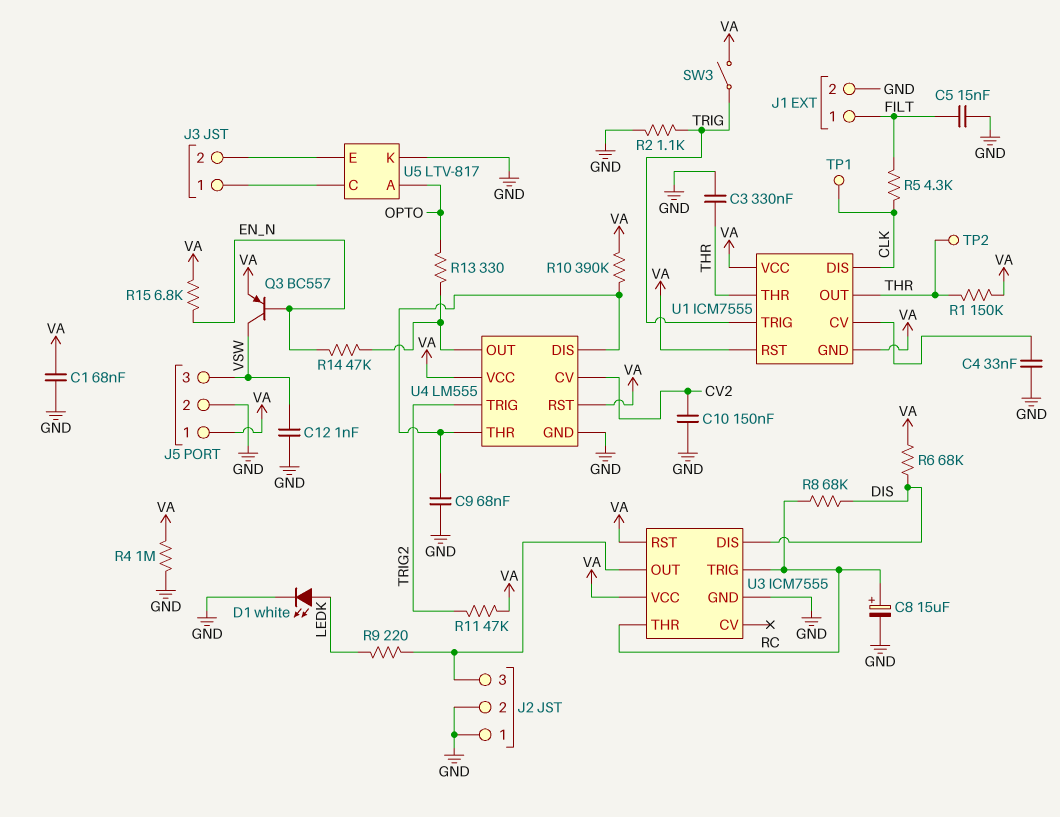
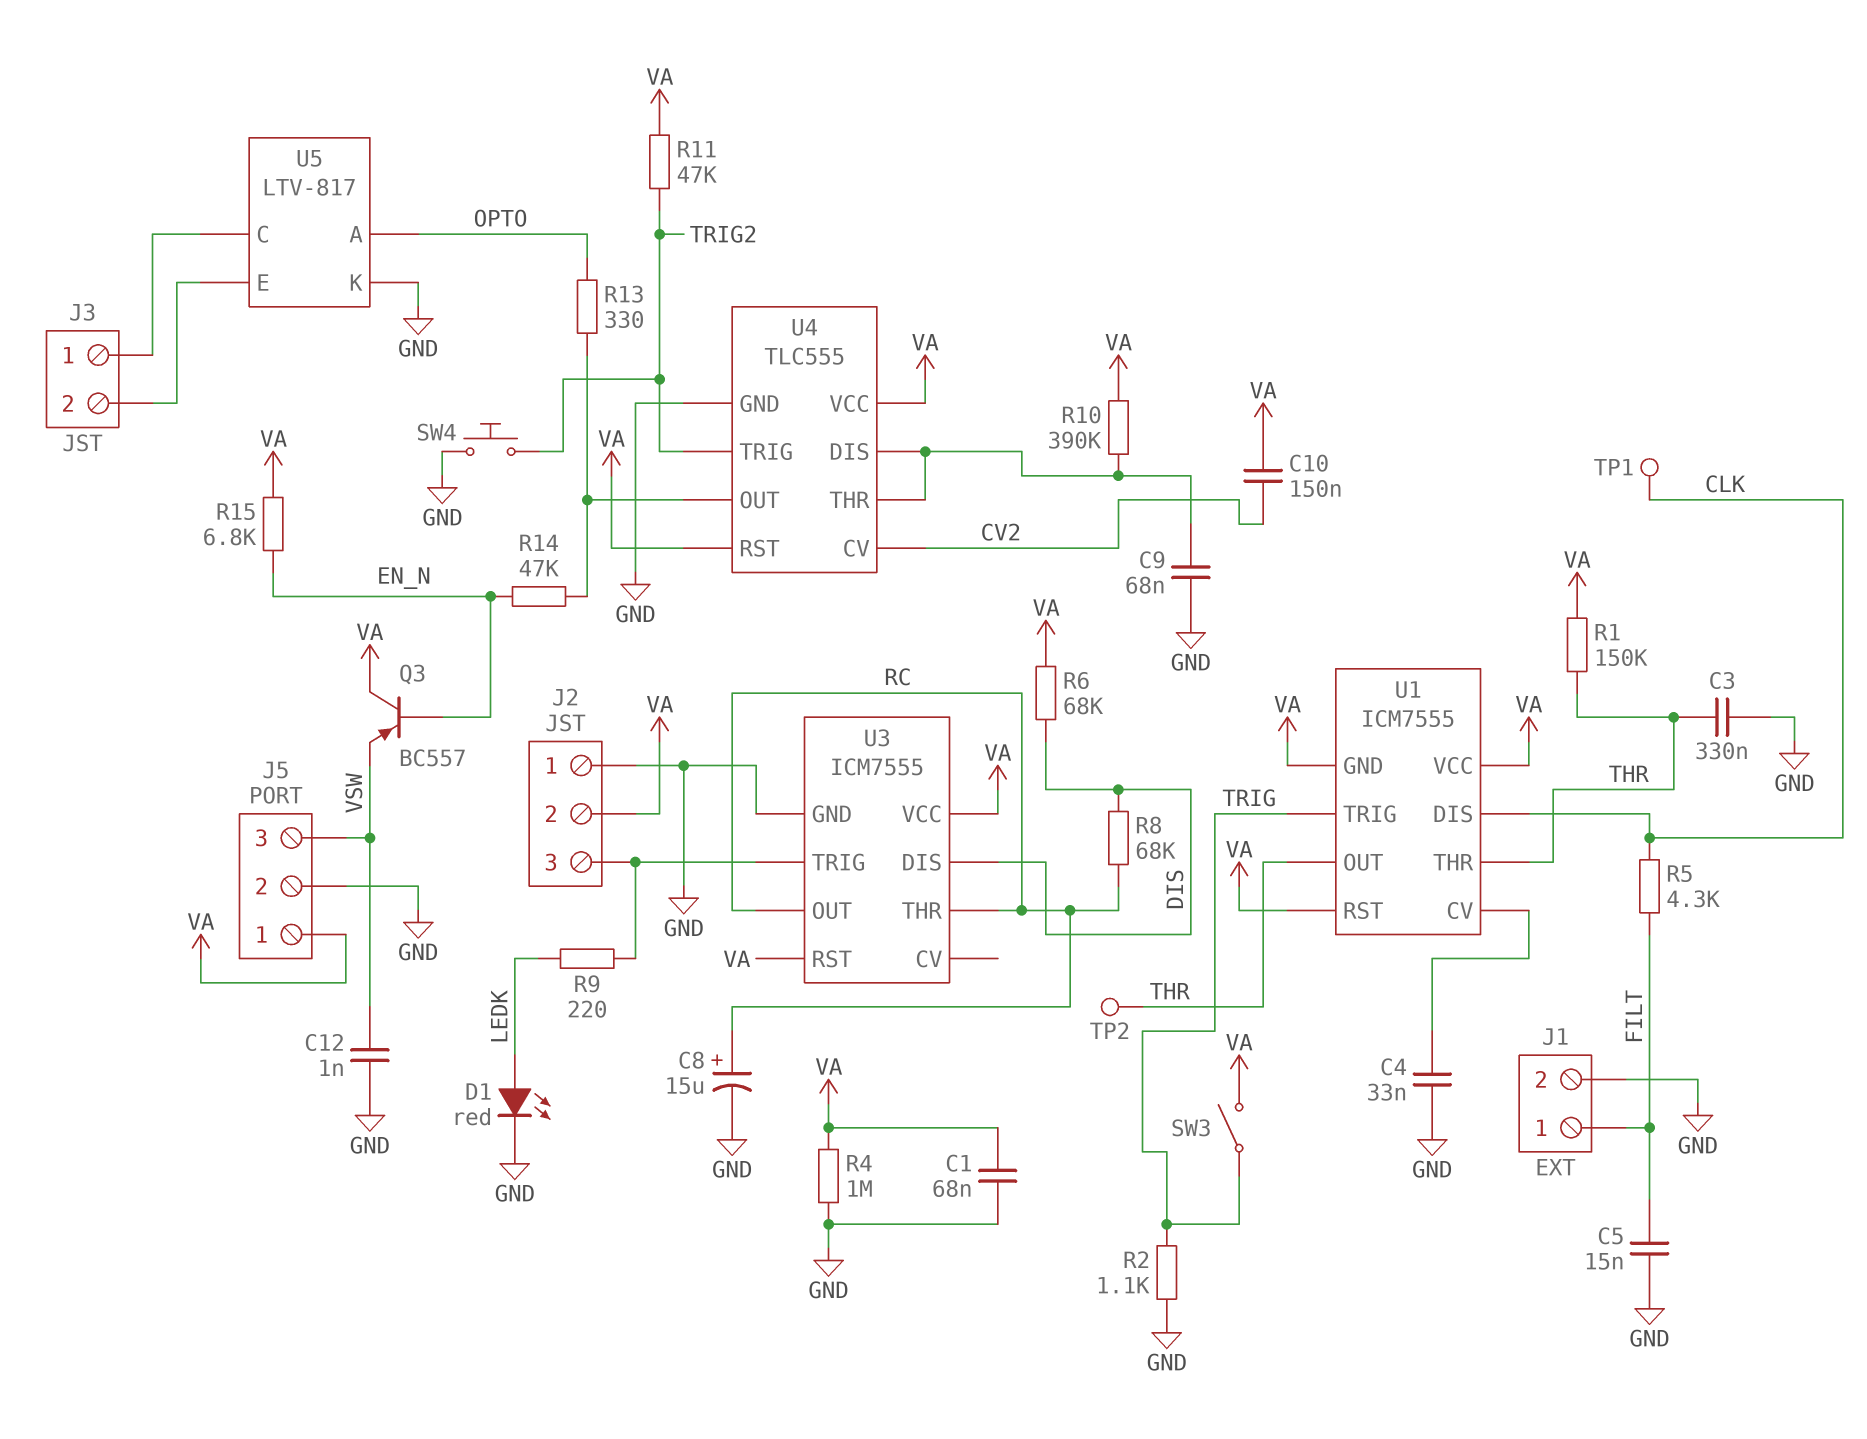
C10: 150nF (CV2, GND) -> 150nF (CV2, VA)
D1: LED white (A LEDK, K GND) -> LED red (A LEDK, K GND)
J2 pin 2: GND -> VA
Q3: PNP BC557 (B EN_N, C VSW, E VA) -> PNP BC557 (B EN_N, C VA, E VSW)
SW4: none -> button (GND, TRIG2)
U3 pin OUT: J2/3 -> RC
U3 pin TRIG: RC -> J2/3
U4: LM555 -> TLC555

